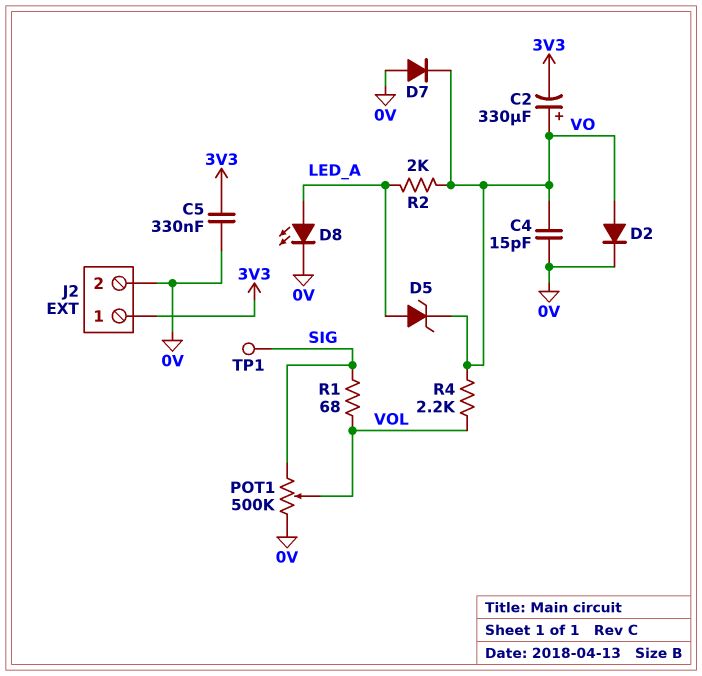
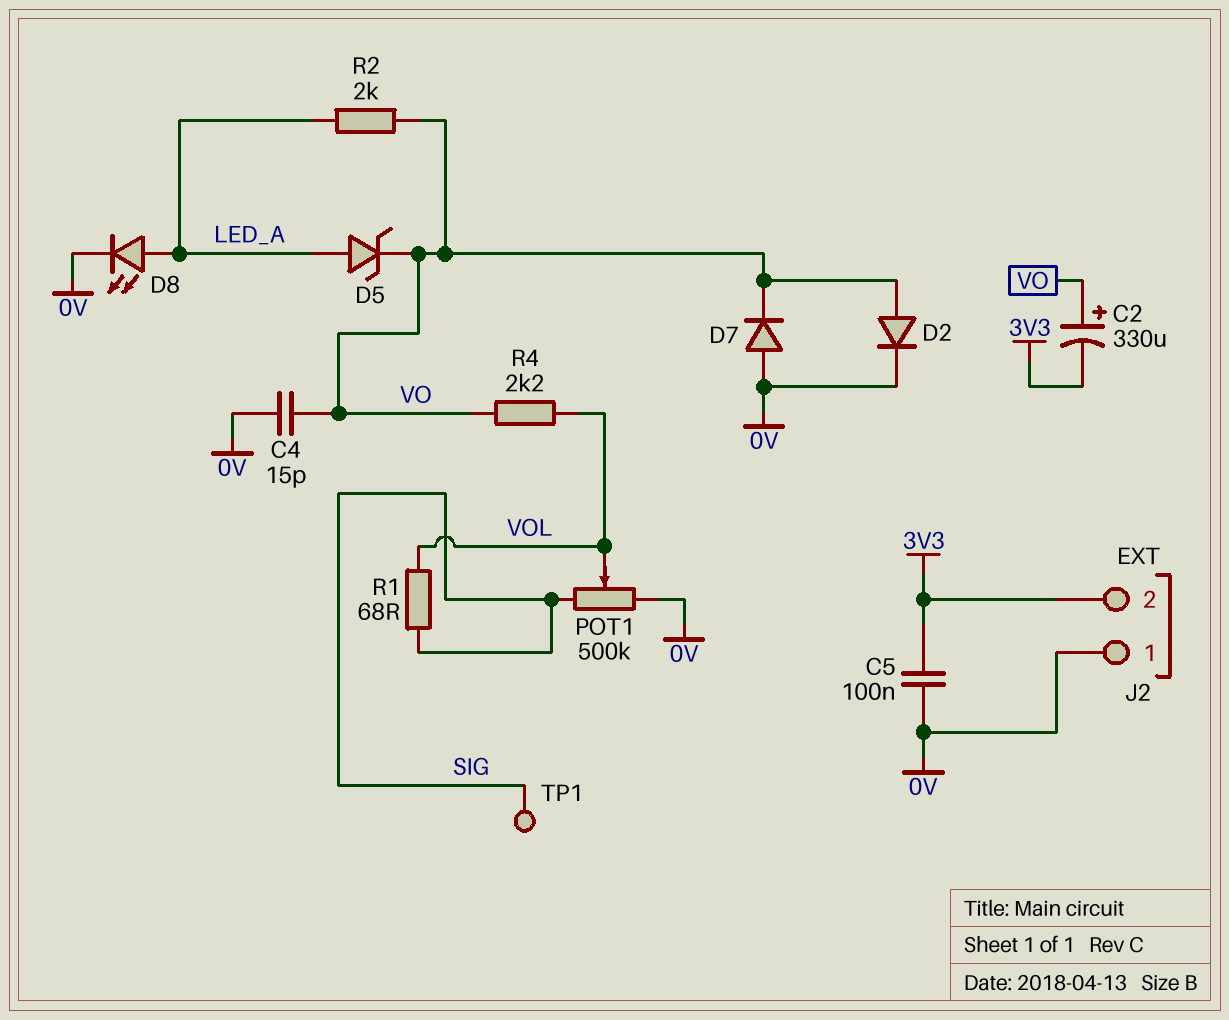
C5: 330nF (0V, 3V3) -> 100nF (0V, 3V3)
J2 pin 1: 3V3 -> 0V
J2 pin 2: 0V -> 3V3

